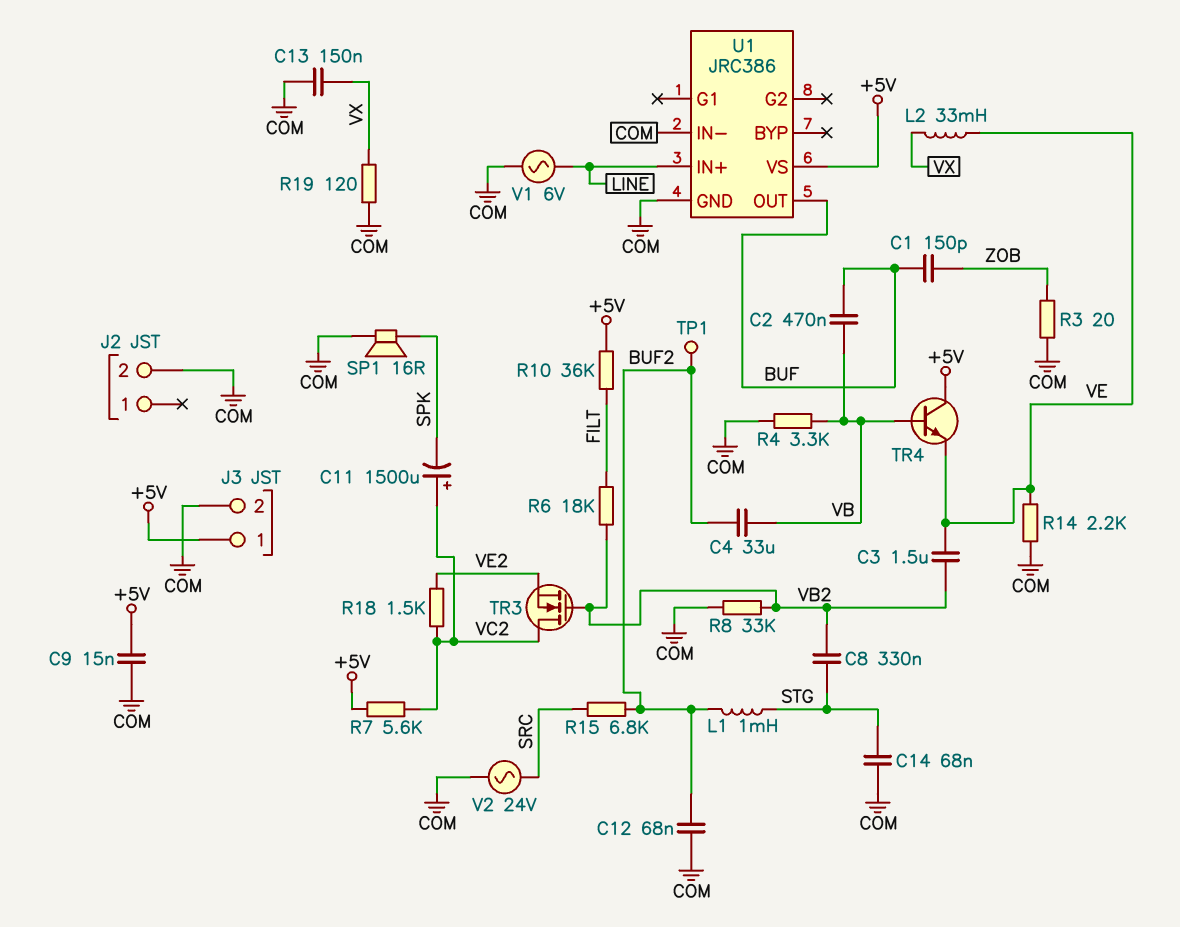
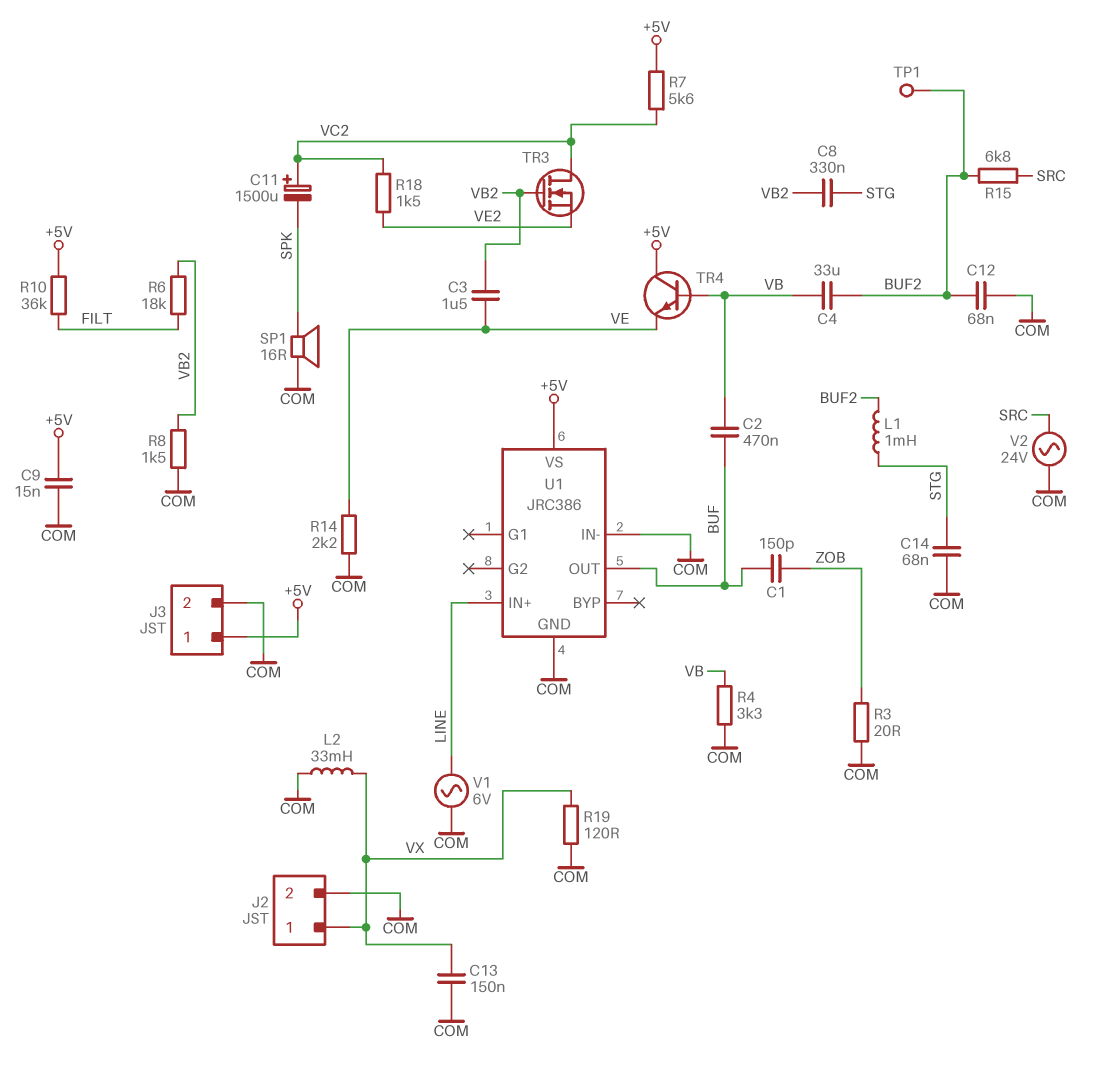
J2 pin 1: none -> VX
L2: 33mH (VE, VX) -> 33mH (COM, VX)
R8: 33k (COM, VB2) -> 1.5k (COM, VB2)

